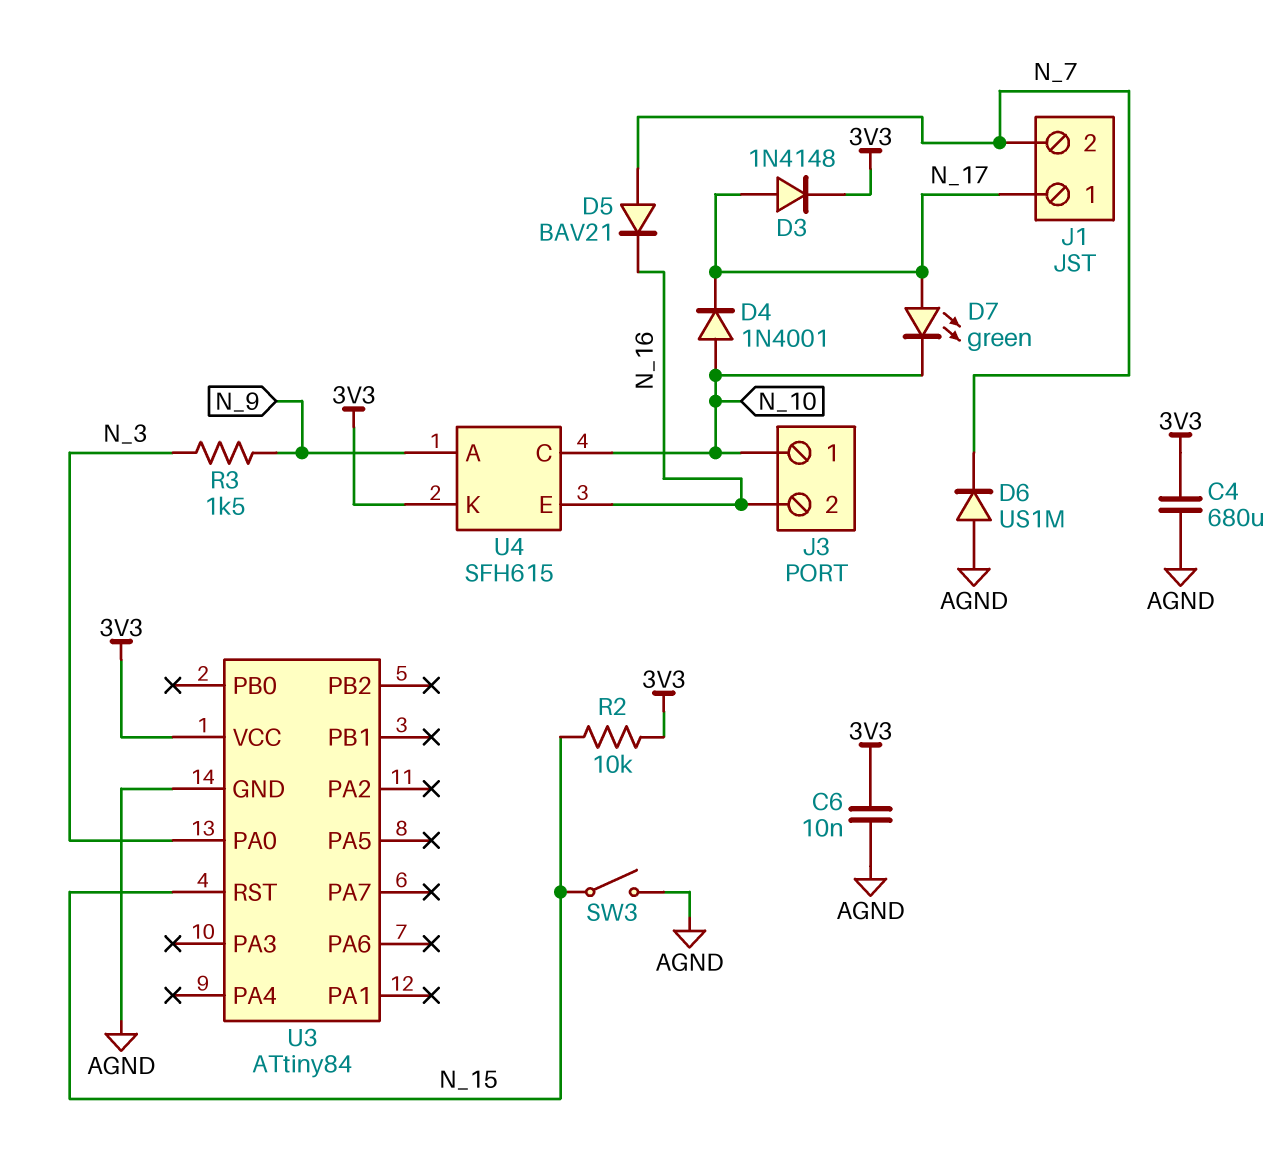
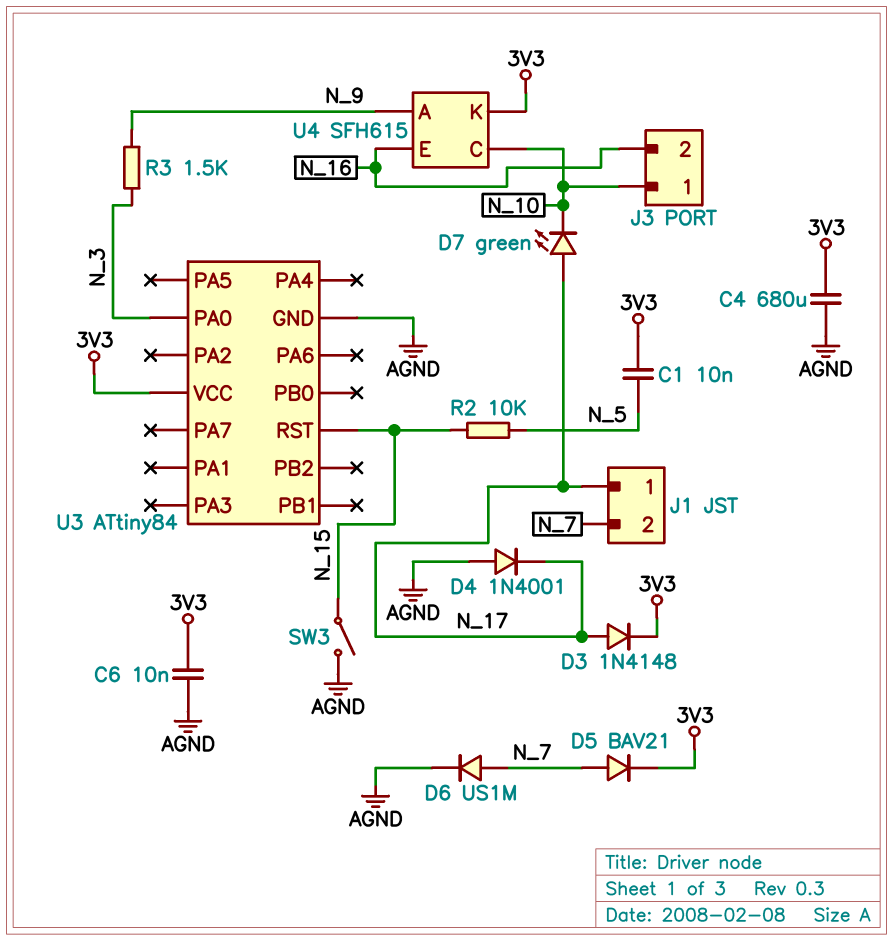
C1: none -> 10nF (3V3, N_5)
D4: diode 1N4001 (A N_10, K N_17) -> diode 1N4001 (A AGND, K N_17)
D5: diode BAV21 (A N_7, K N_16) -> diode BAV21 (A N_7, K 3V3)
D6: diode US1M (A AGND, K N_7) -> diode US1M (A N_7, K AGND)
R2: 10k (3V3, N_15) -> 10k (N_5, N_15)

